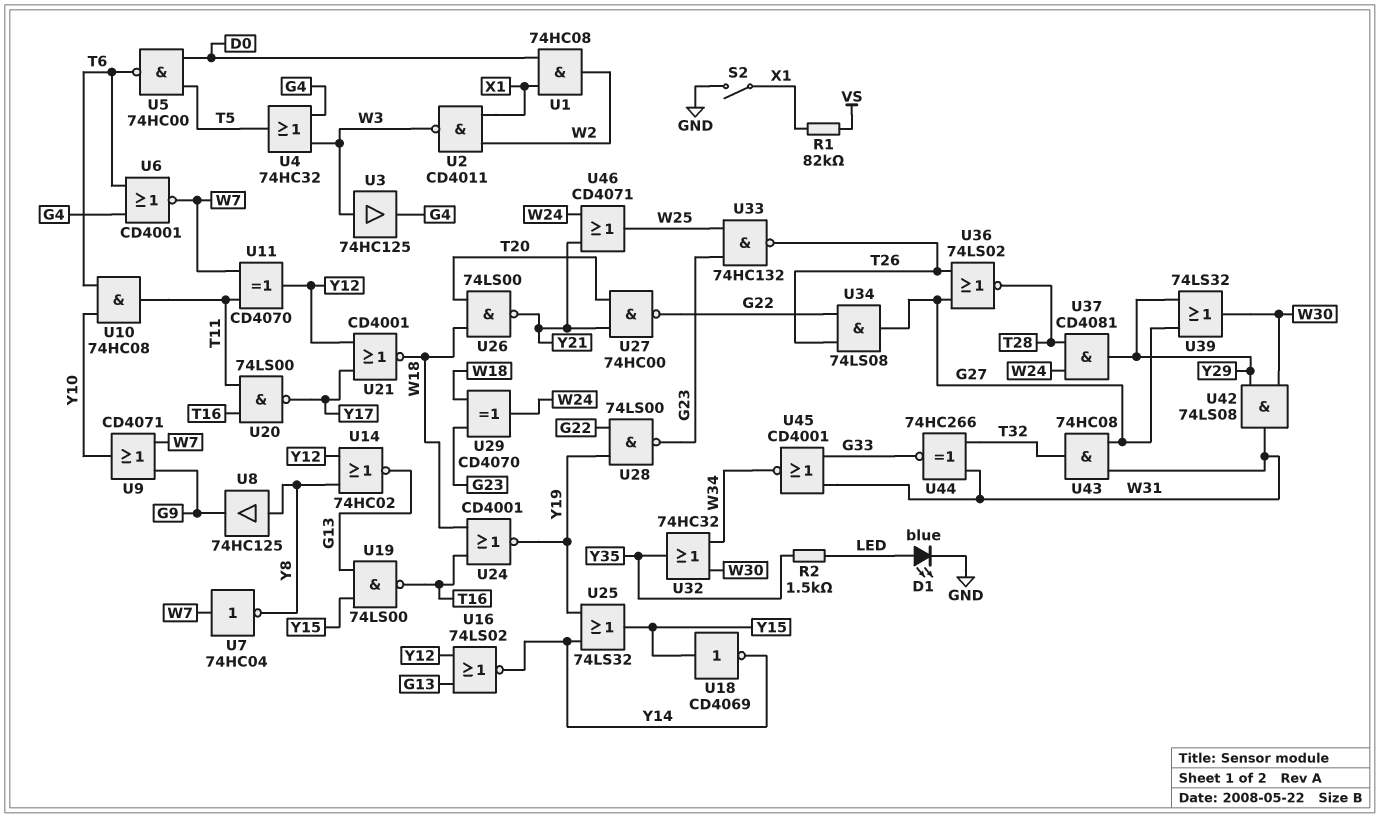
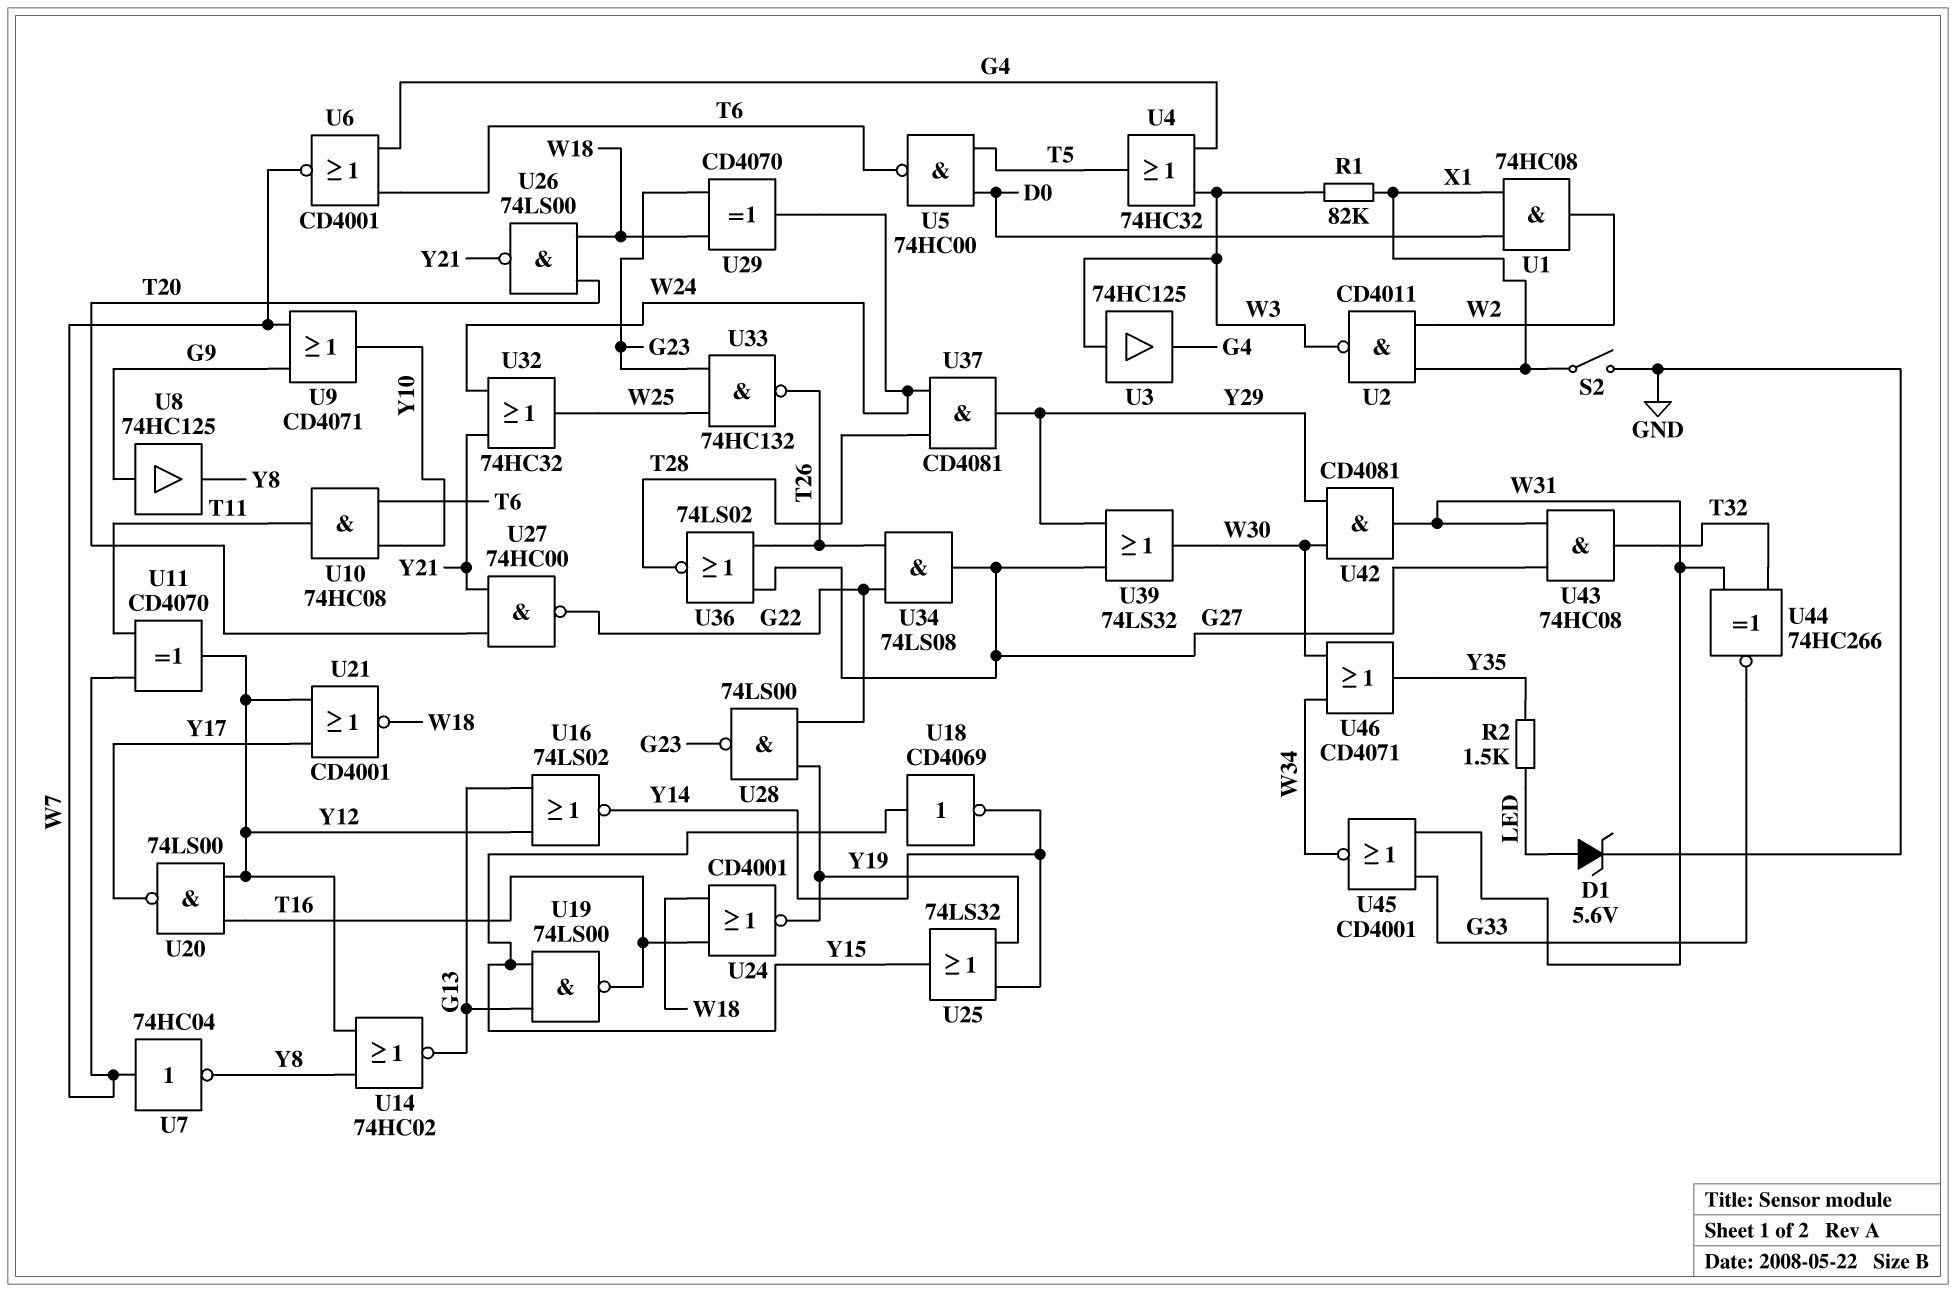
D1: LED blue (A LED, K GND) -> zener 5.6V (A LED, K GND)
R1: 82k (VS, X1) -> 82k (W3, X1)
U8: buffer 74HC125 (in Y8, out G9) -> buffer 74HC125 (in G9, out Y8)
U20: NAND 74LS00 (in T11, in T16, out Y17) -> NAND 74LS00 (in T16, in Y12, out Y17)
U32: OR 74HC32 (in W30, in W34, out Y35) -> OR 74HC32 (in W24, in Y21, out W25)
U42: AND 74LS08 (in W30, in Y29, out W31) -> AND CD4081 (in W30, in Y29, out W31)
U46: OR CD4071 (in W24, in Y21, out W25) -> OR CD4071 (in W30, in W34, out Y35)

